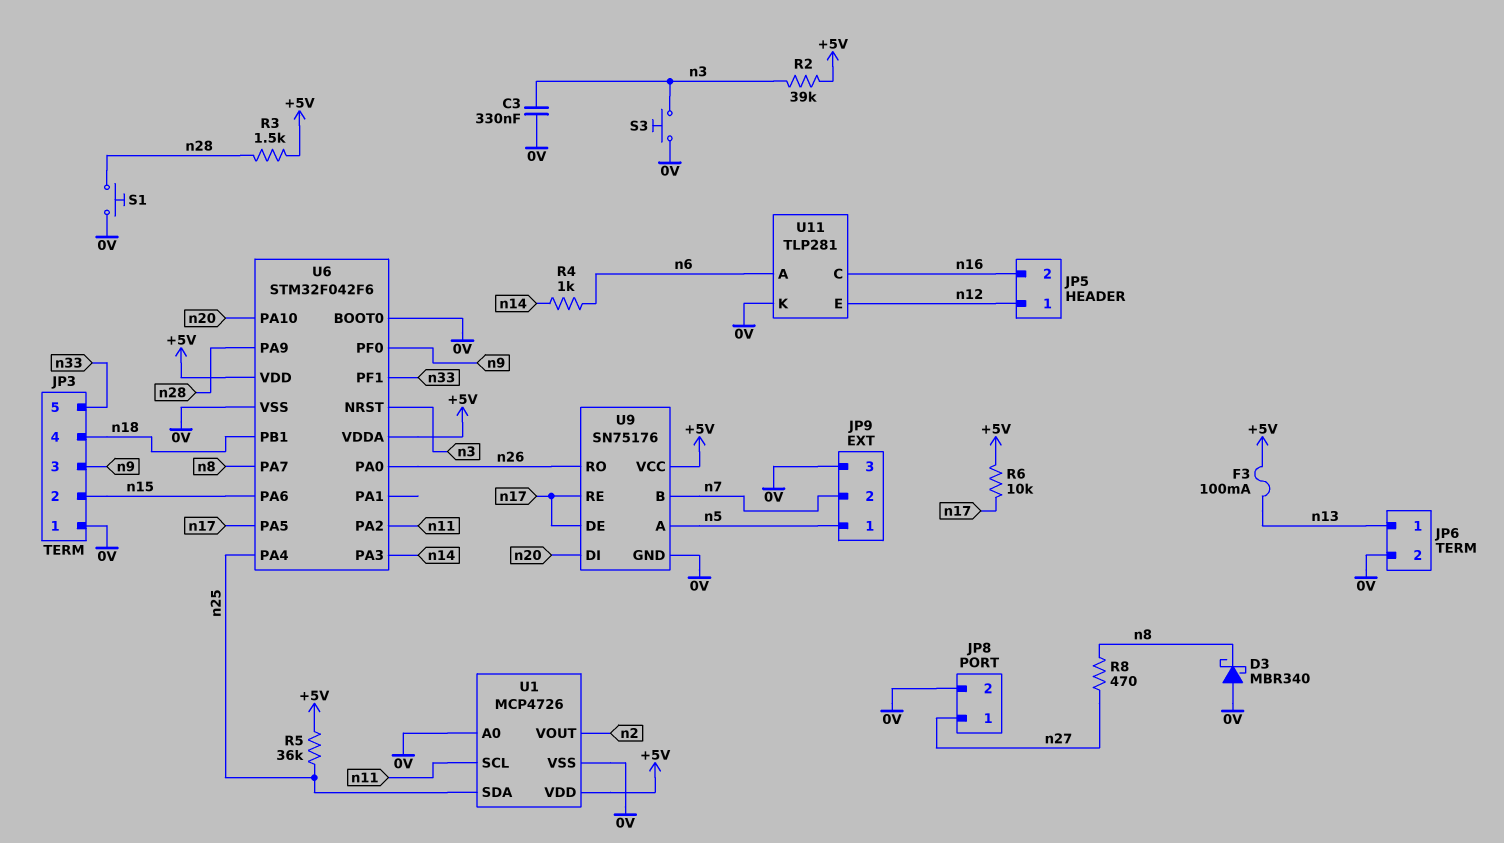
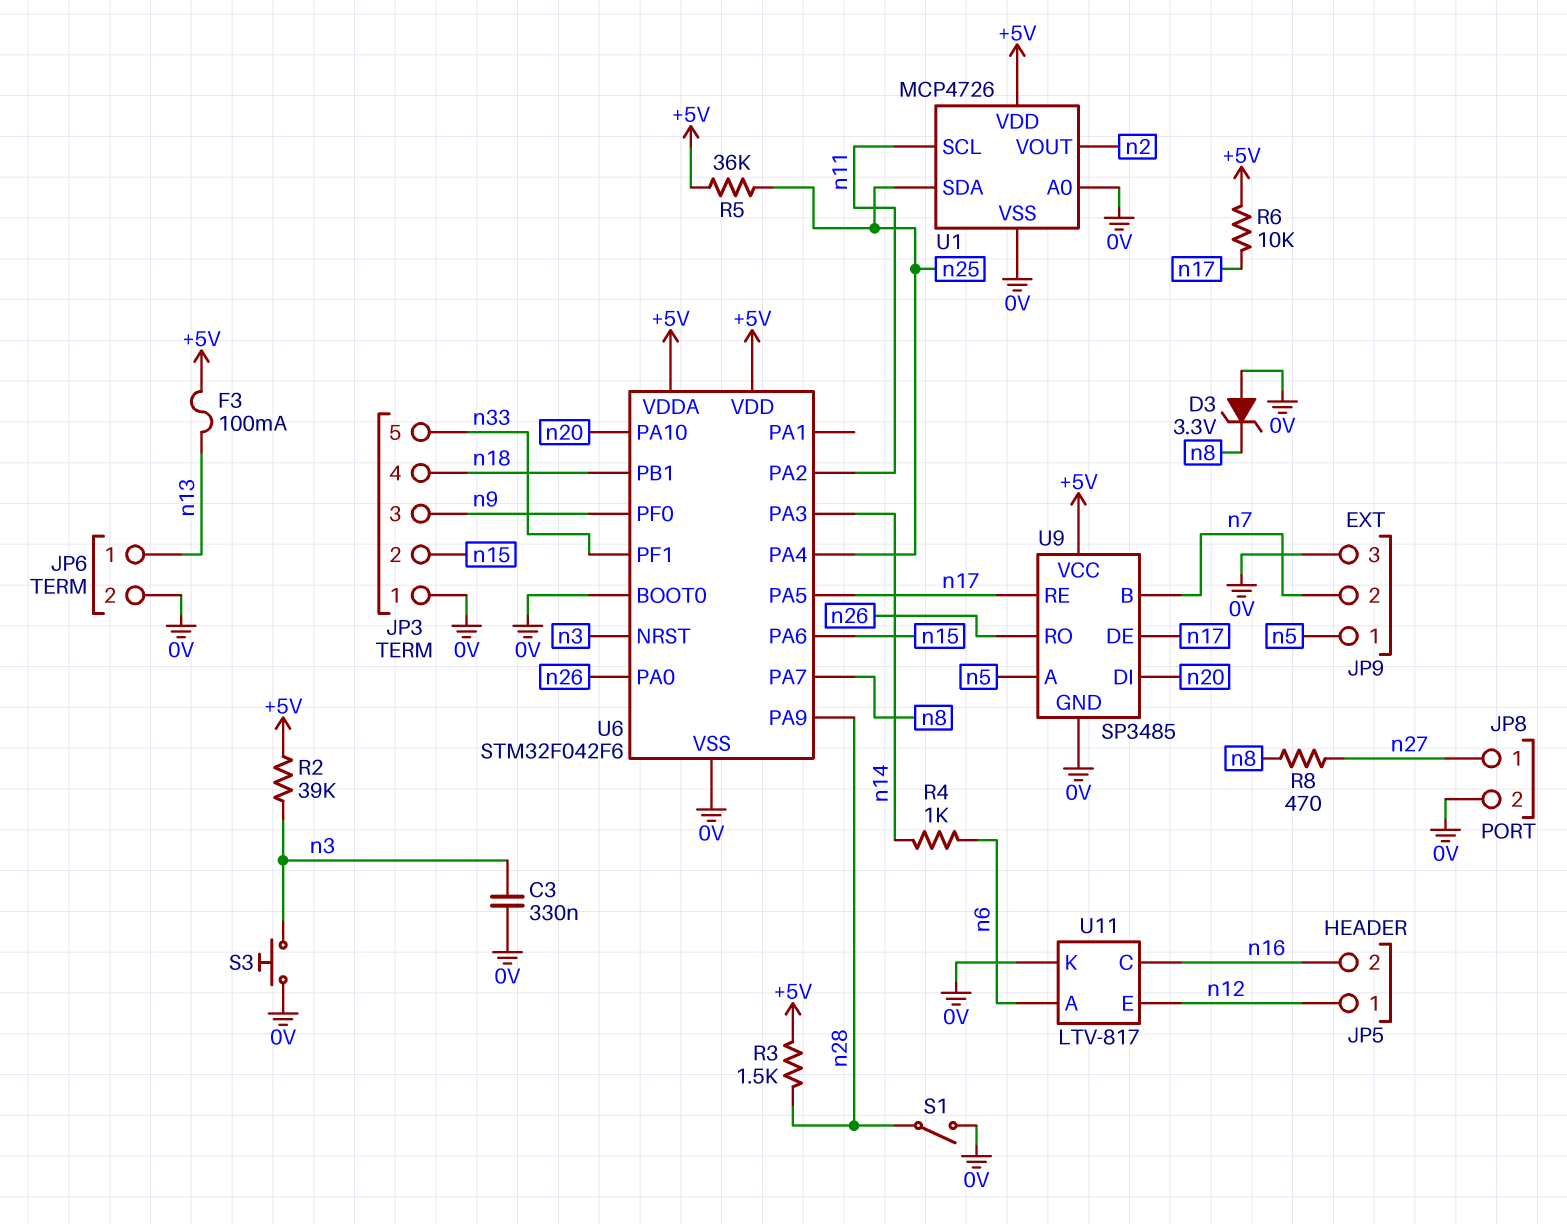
D3: schottky MBR340 (A 0V, K n8) -> zener 3.3V (A 0V, K n8)
S1: button (0V, n28) -> switch (0V, n28)
U9: SN75176 -> SP3485
U11: TLP281 -> LTV-817

